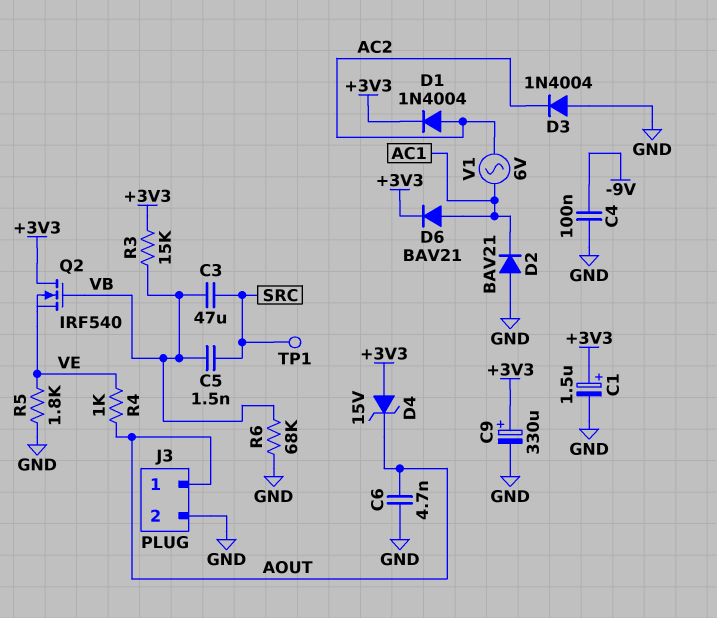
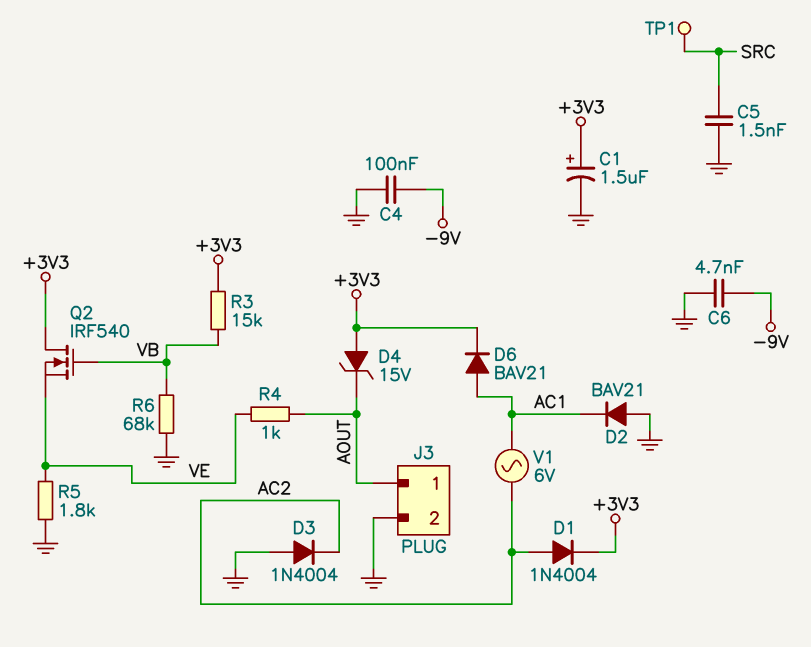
C3: 47uF (SRC, VB) -> none
C5: 1.5nF (SRC, VB) -> 1.5nF (GND, SRC)
C6: 4.7nF (AOUT, GND) -> 4.7nF (-9V, GND)
C9: 330uF (plus +3V3, minus GND) -> none

